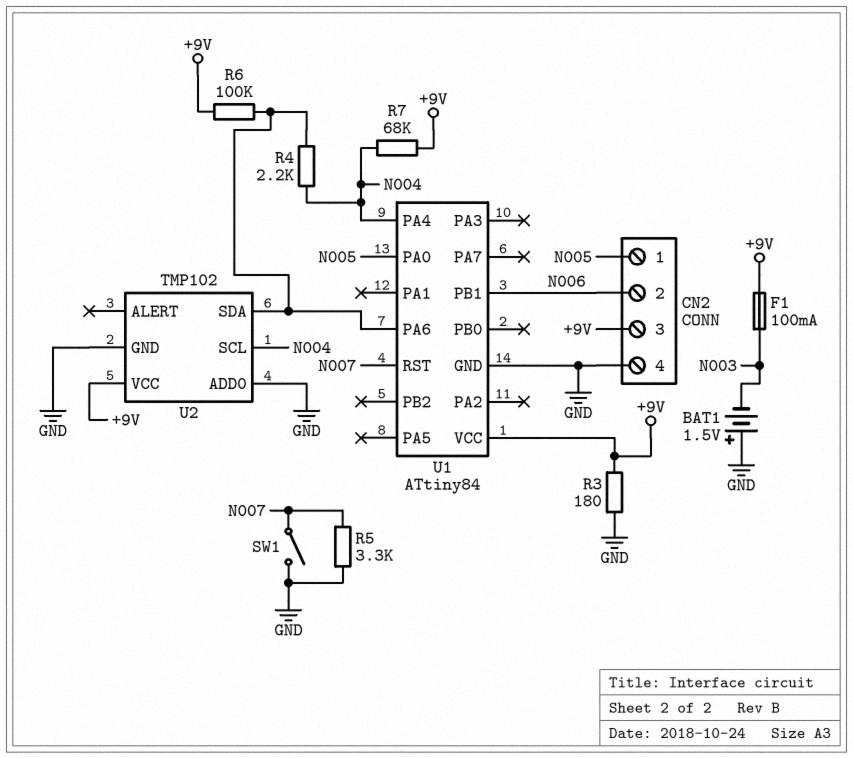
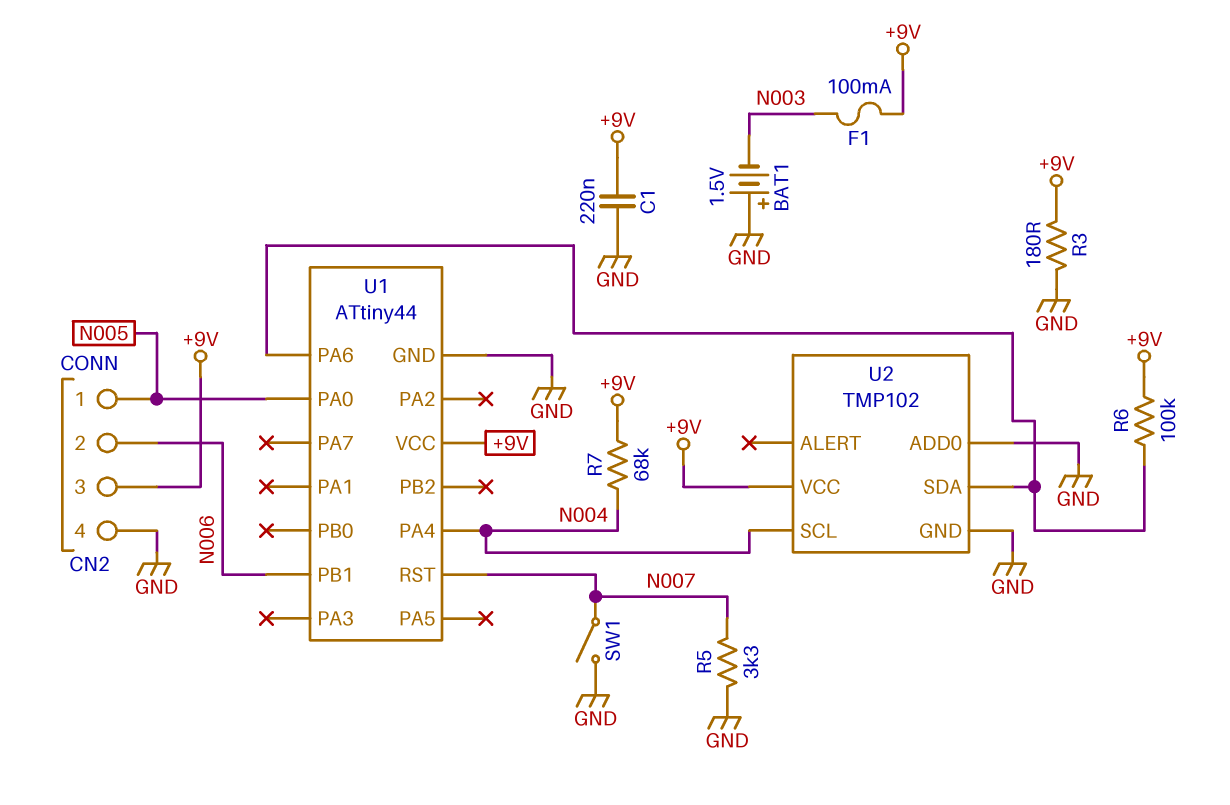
C1: none -> 220nF (+9V, GND)
R4: 2.2k (N004, U1/PA6) -> none
U1: ATtiny84 -> ATtiny44

